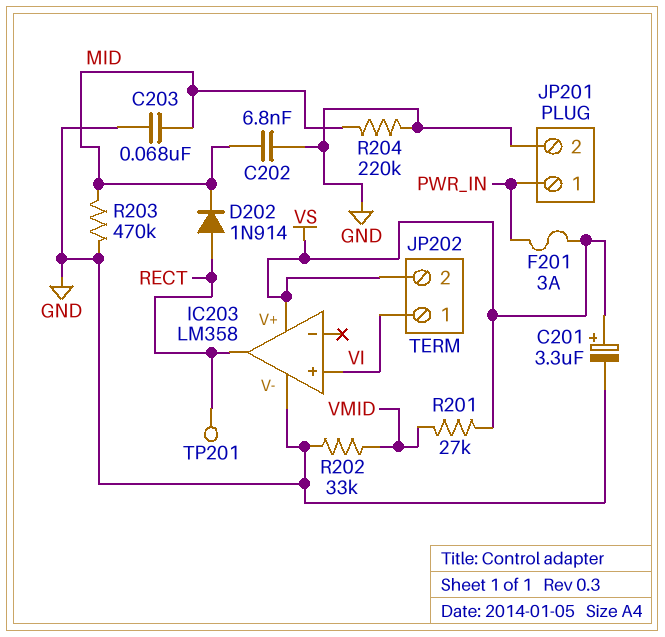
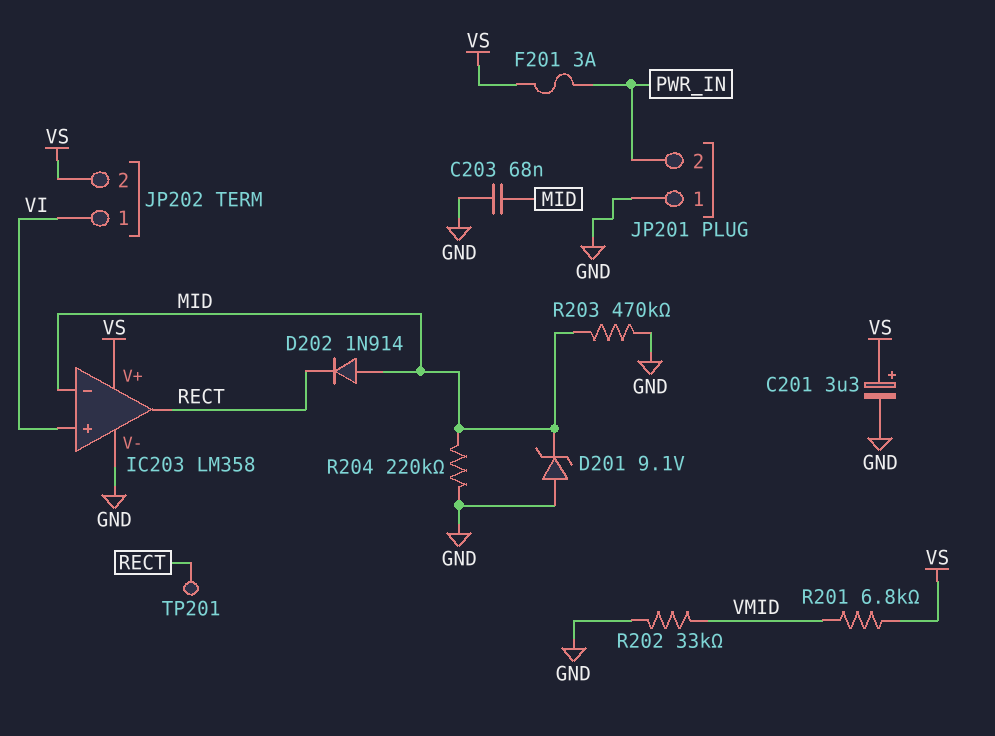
C202: 6.8nF (GND, MID) -> none
D201: none -> zener 9.1V (A GND, K MID)
D202: diode 1N914 (A RECT, K MID) -> diode 1N914 (A MID, K RECT)
IC203 pin in-: none -> MID
JP201 pin 1: PWR_IN -> GND
JP201 pin 2: GND -> PWR_IN
R201: 27k (VMID, VS) -> 6.8k (VMID, VS)

